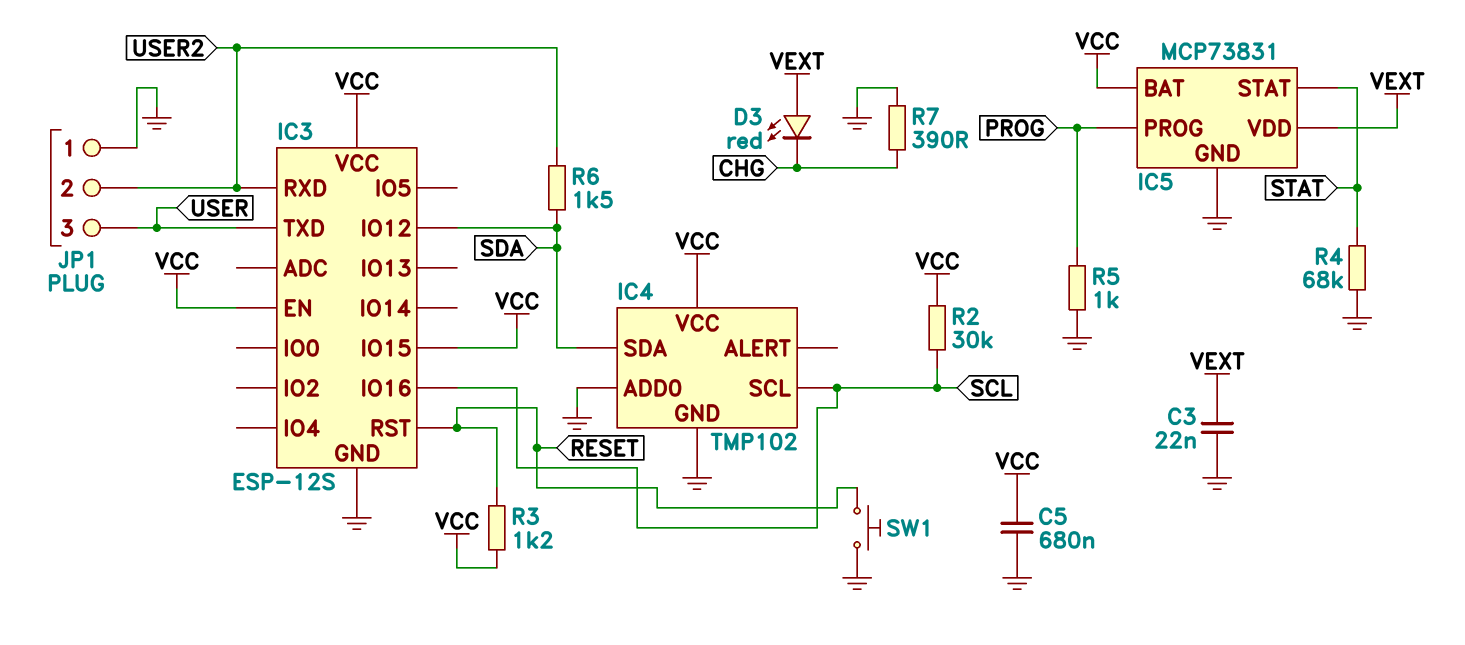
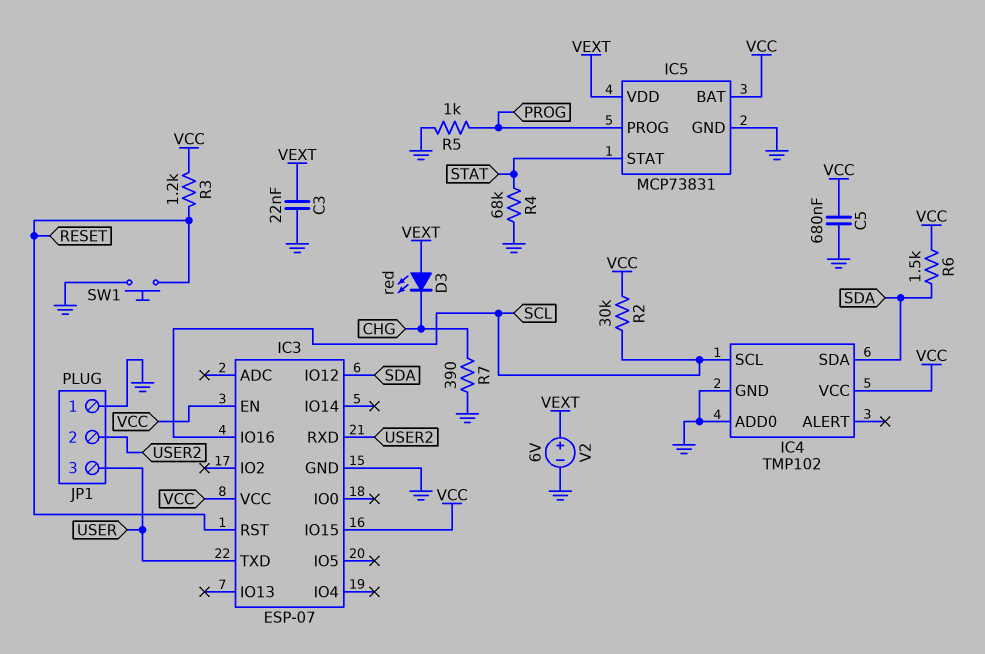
IC3: ESP-12S -> ESP-07
R6: 1.5k (SDA, USER2) -> 1.5k (SDA, VCC)
V2: none -> 6V (plus VEXT, minus GND)

